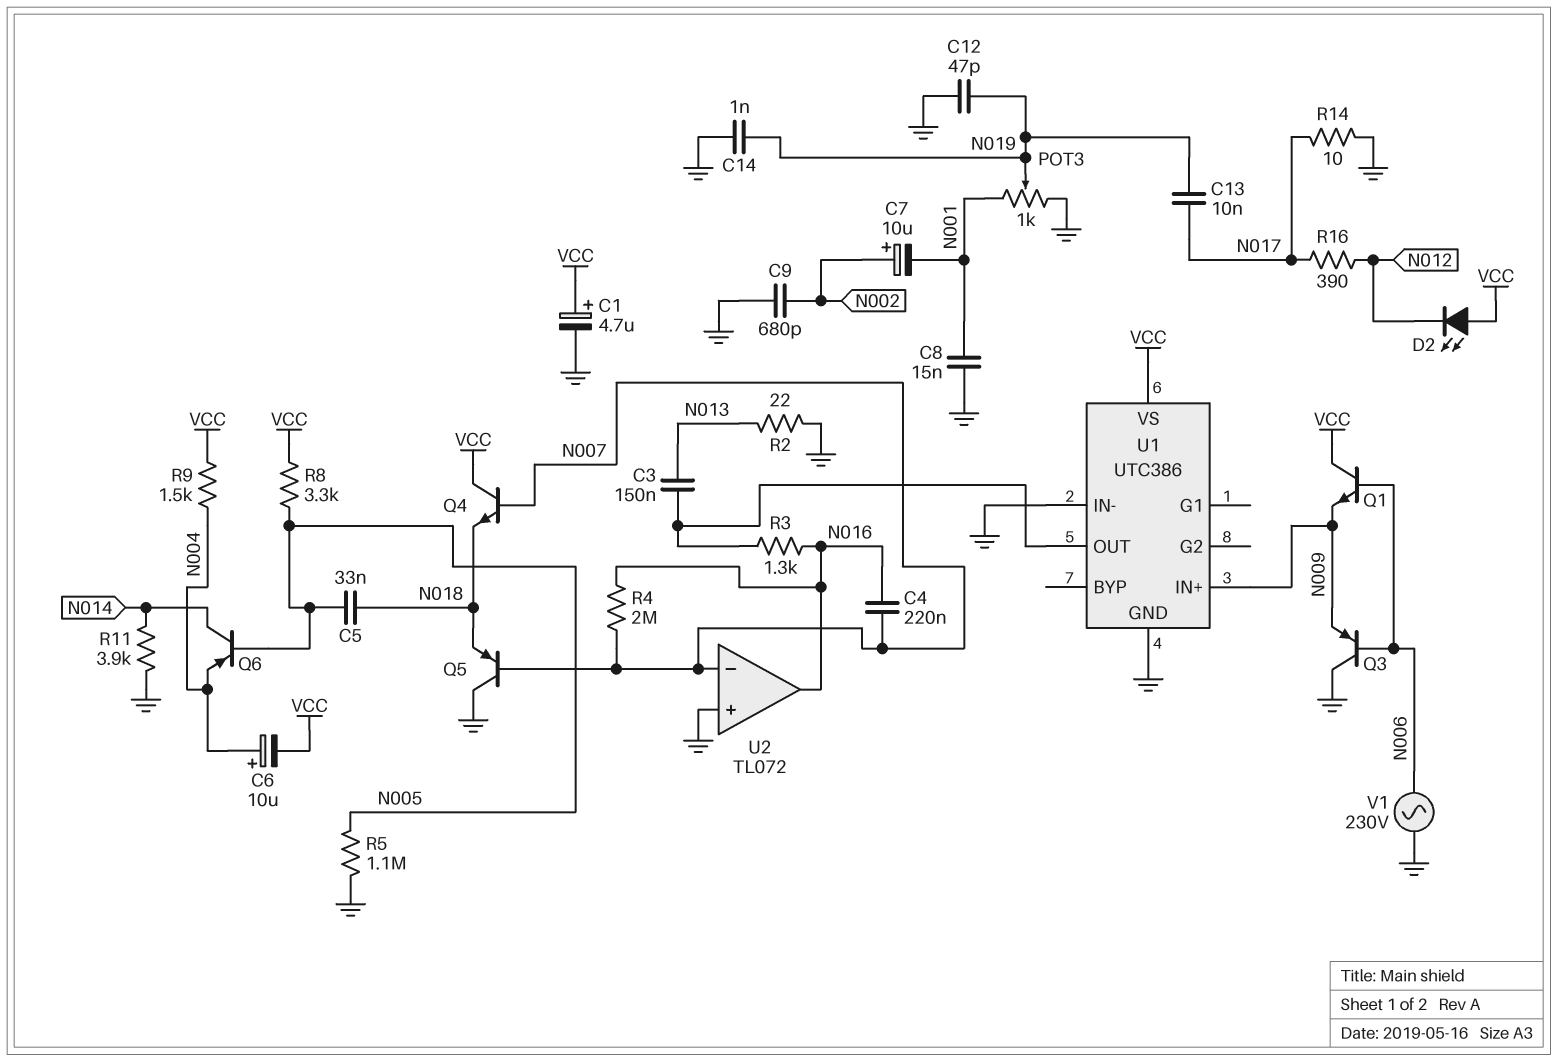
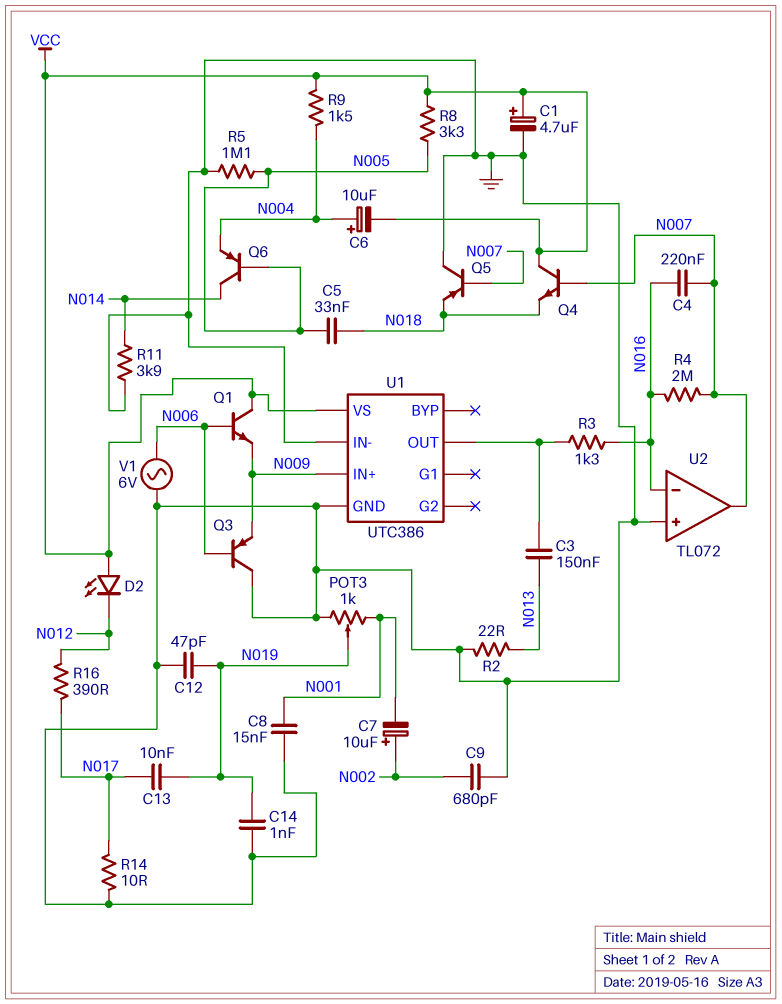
U2 pin in-: N007 -> N016
U2 pin out: N016 -> N007
V1: AC 230V (GND, N006) -> AC 6V (GND, N006)

